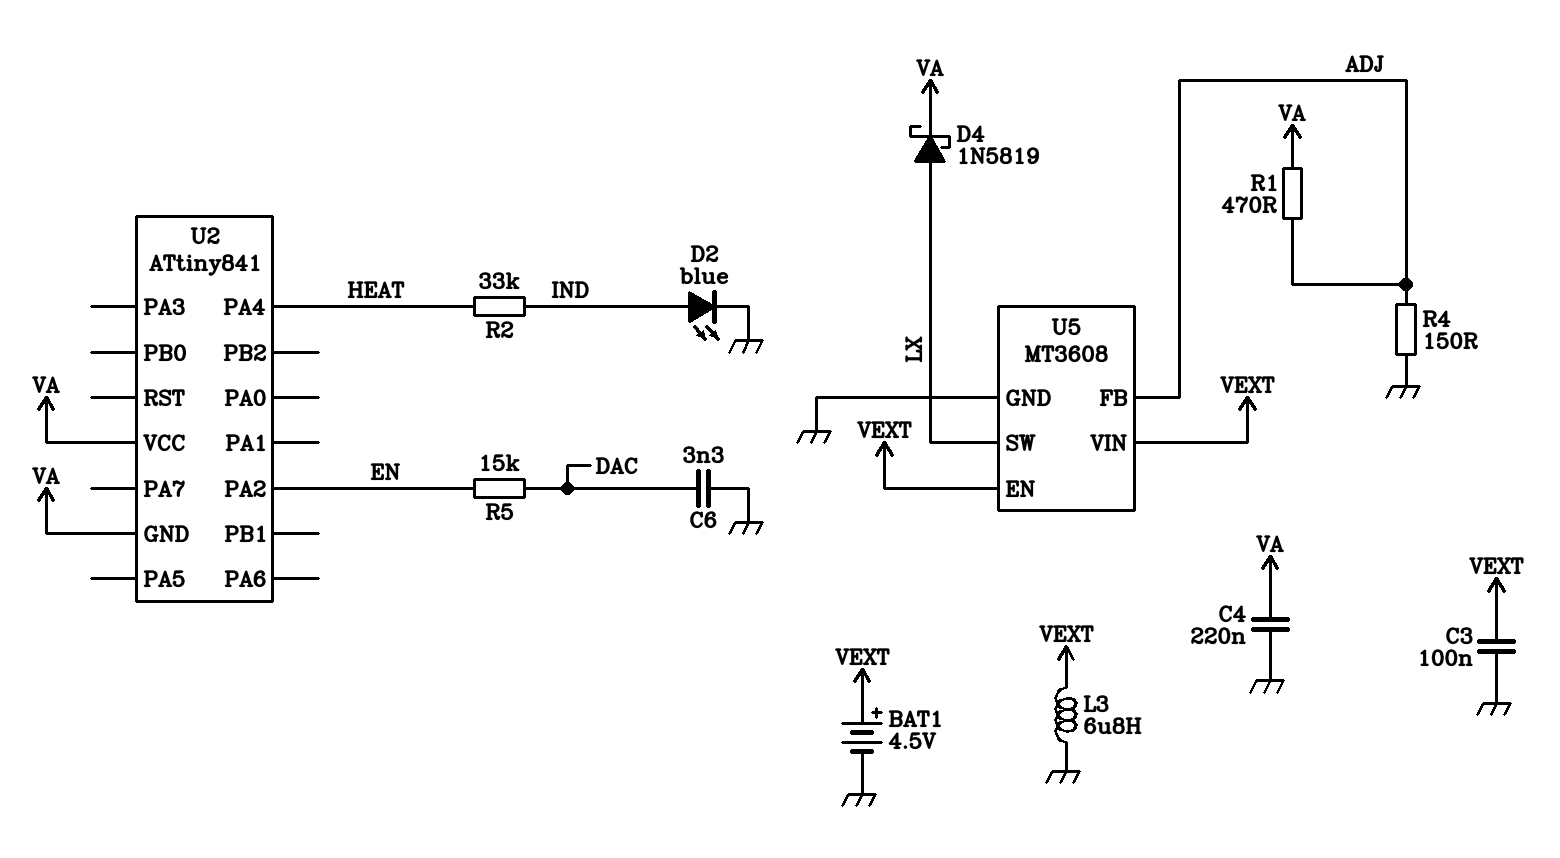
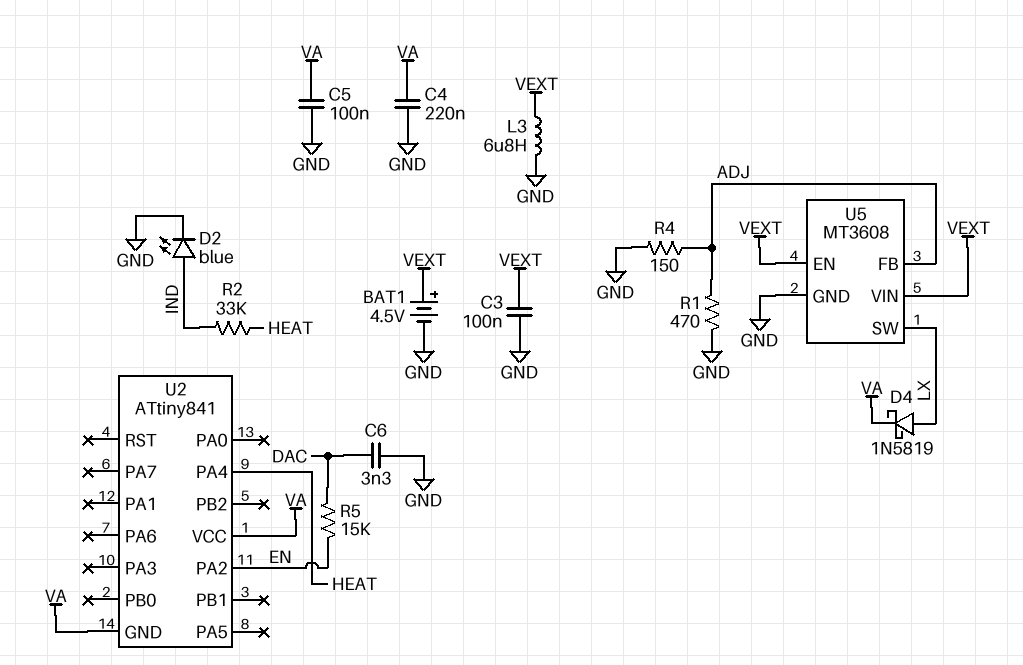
C5: none -> 100nF (GND, VA)
R1: 470 (ADJ, VA) -> 470 (ADJ, GND)

